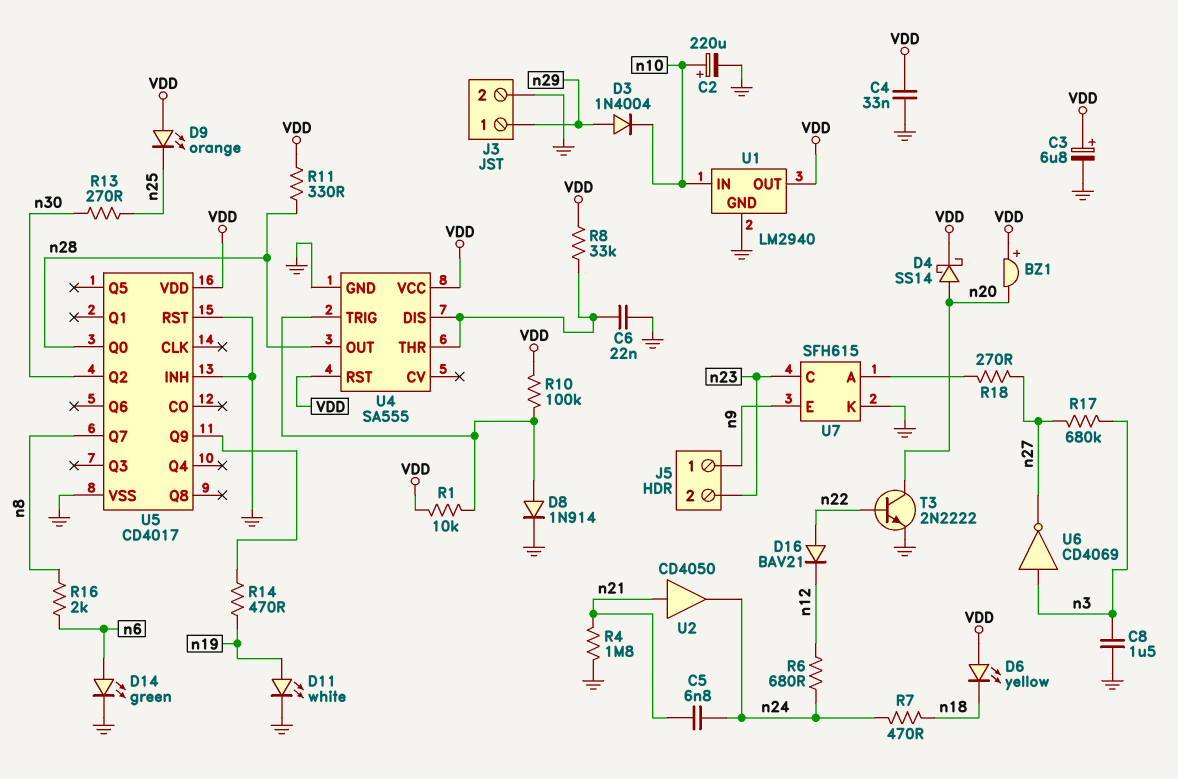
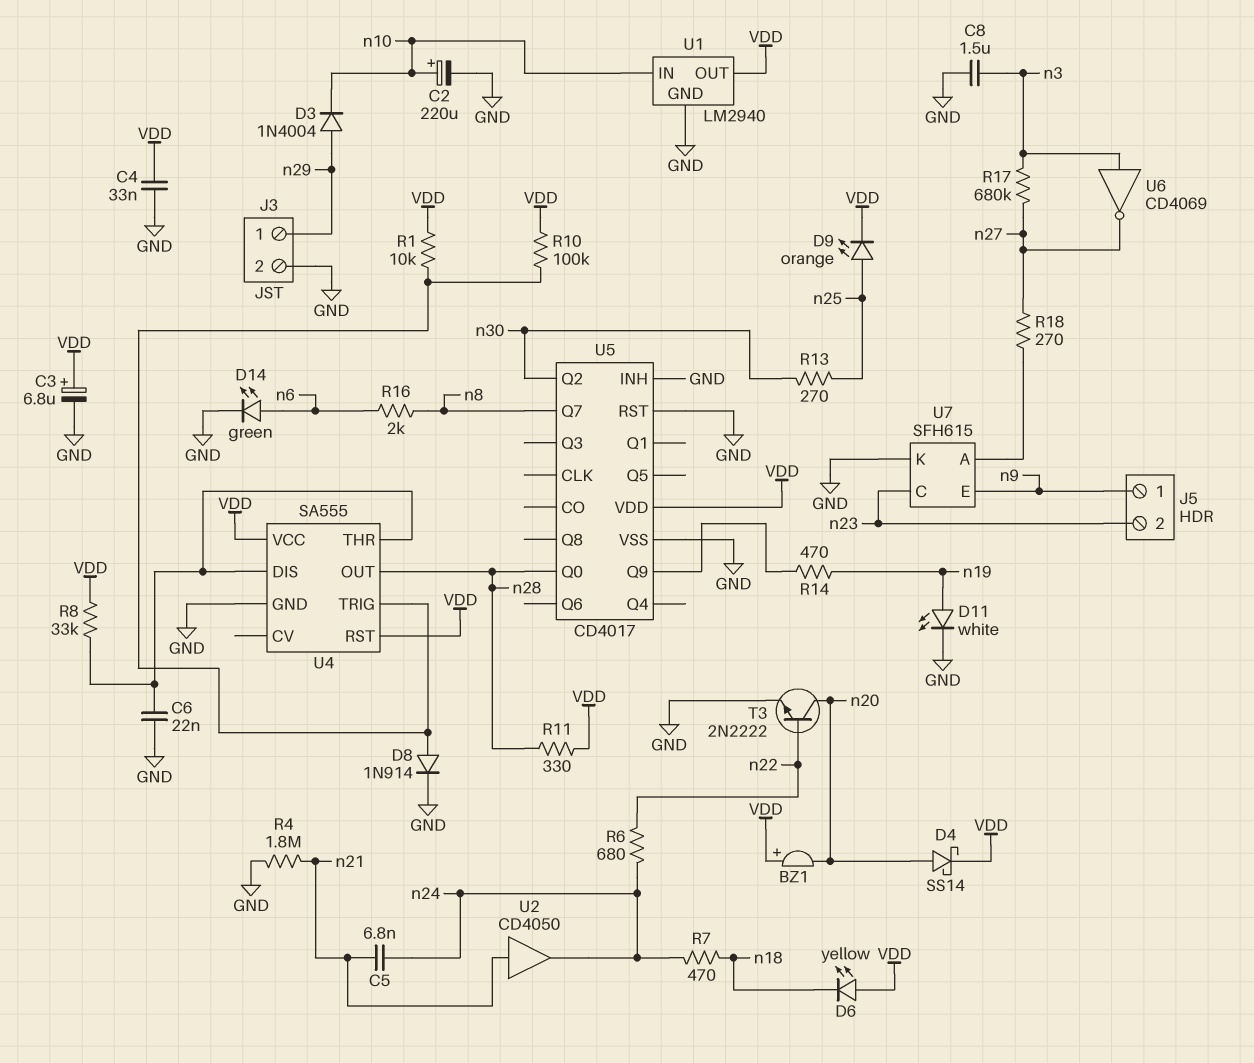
D9: LED orange (A VDD, K n25) -> LED orange (A n25, K VDD)
D16: diode BAV21 (A n22, K n12) -> none
R6: 680 (n12, n24) -> 680 (n22, n24)

